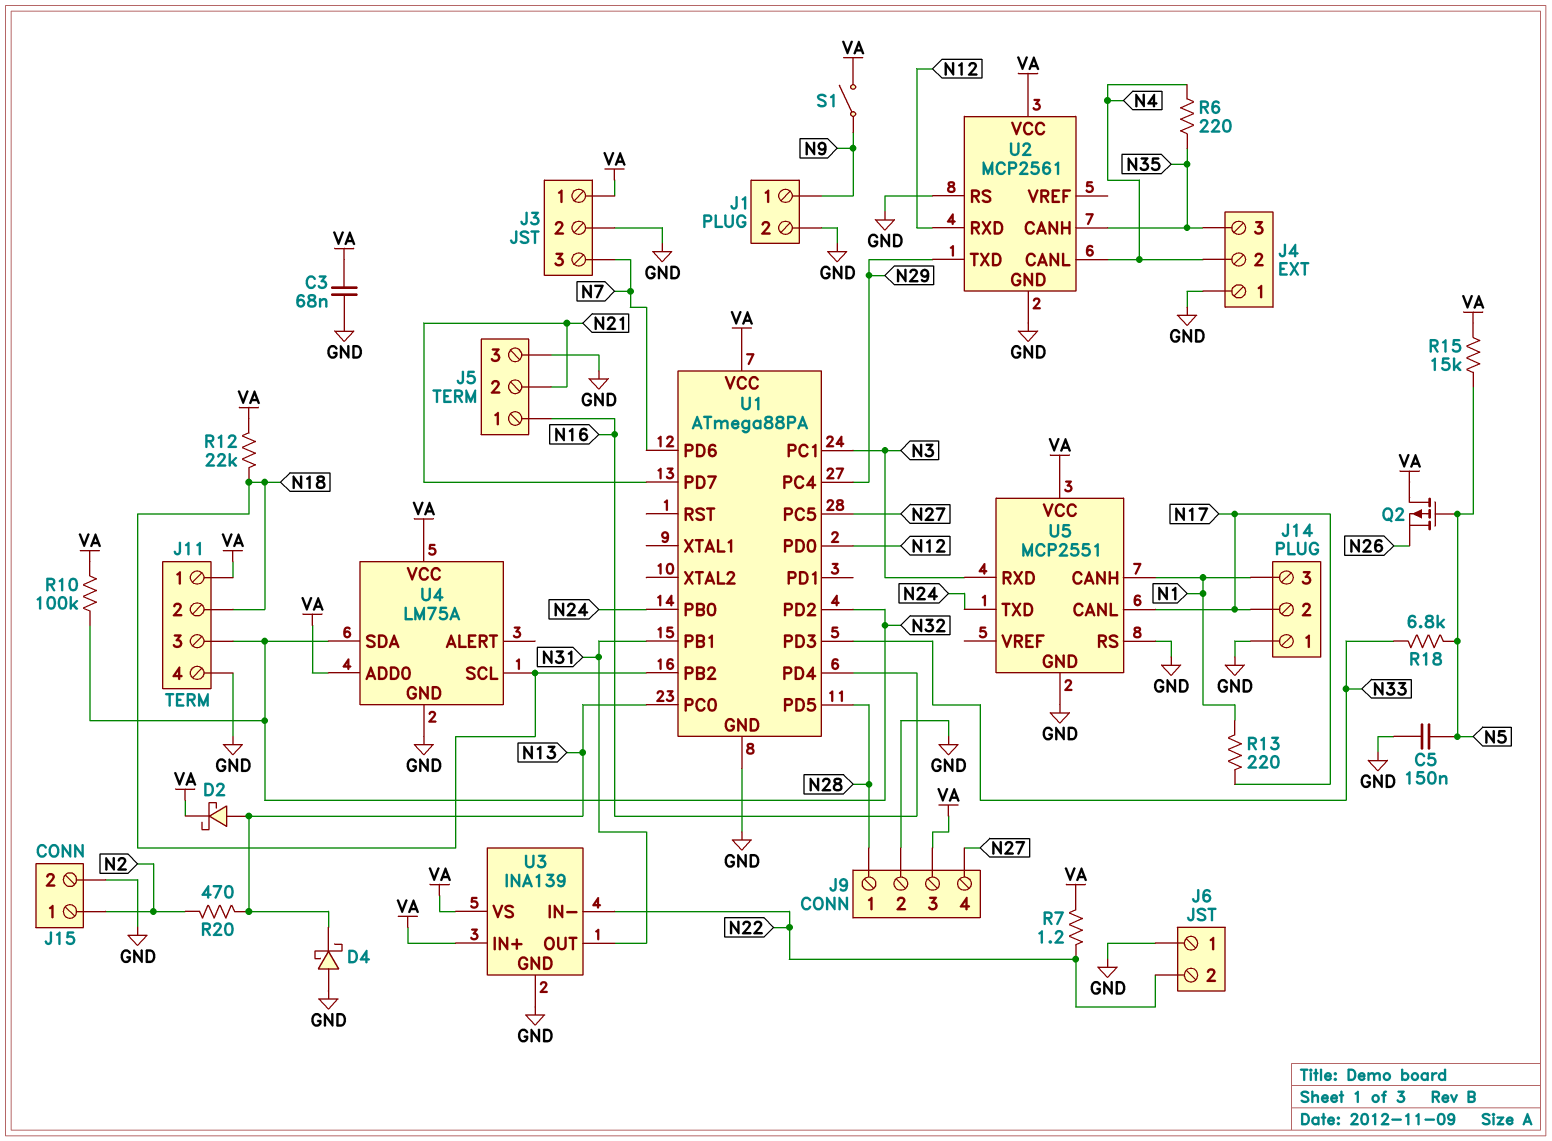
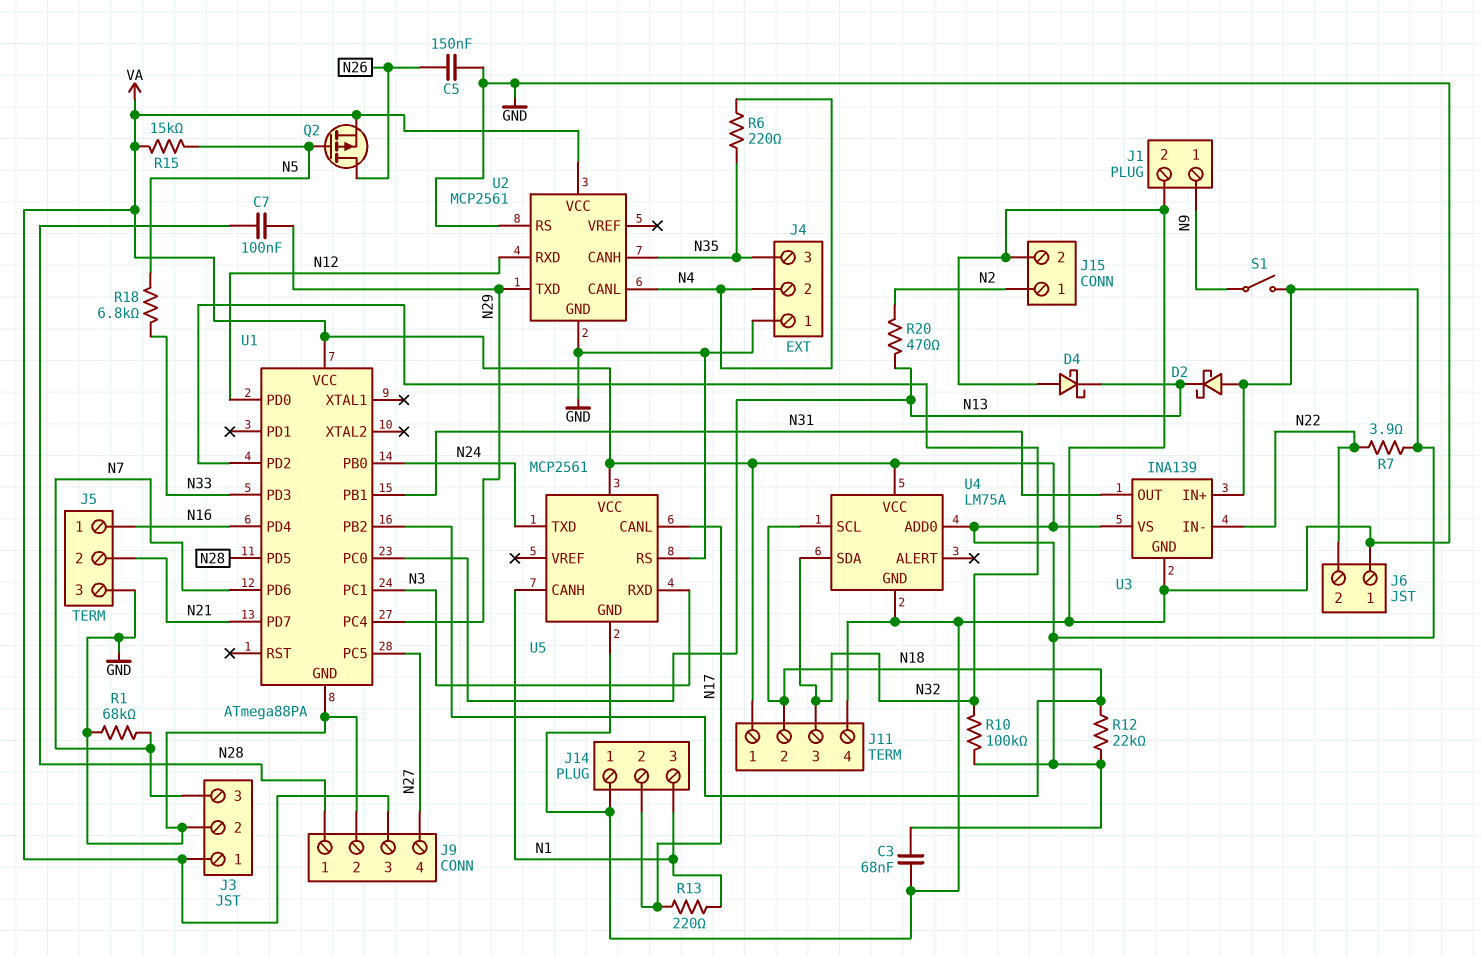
C5: 150nF (GND, N5) -> 150nF (GND, N26)
C7: none -> 100nF (N28, N29)
D2: schottky (A N13, K VA) -> schottky (A VA, K N13)
Q2: PMOS (G N5, D VA, S N26) -> PMOS (G N5, D N26, S VA)
R1: none -> 68k (GND, N7)
R7: 1.2 (N22, VA) -> 3.9 (N22, VA)
U5: MCP2551 -> MCP2561

